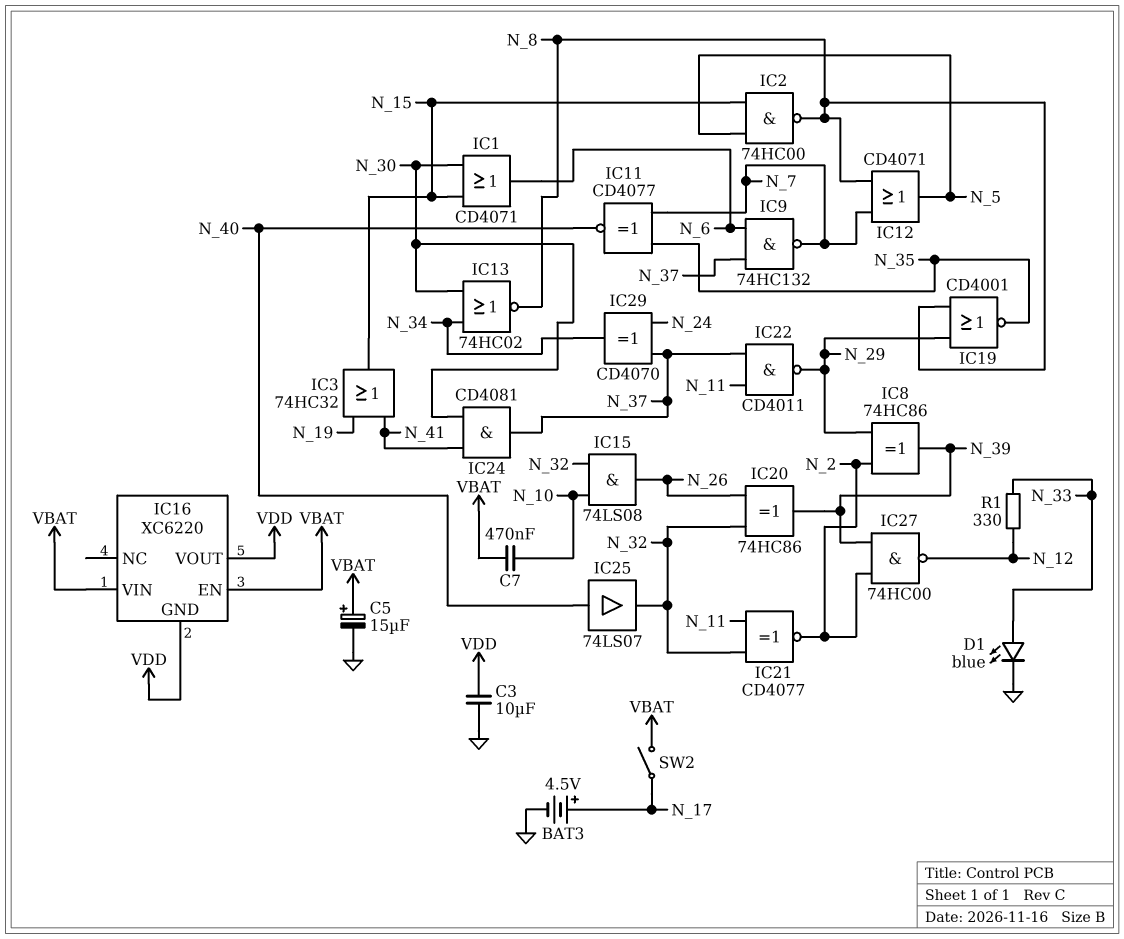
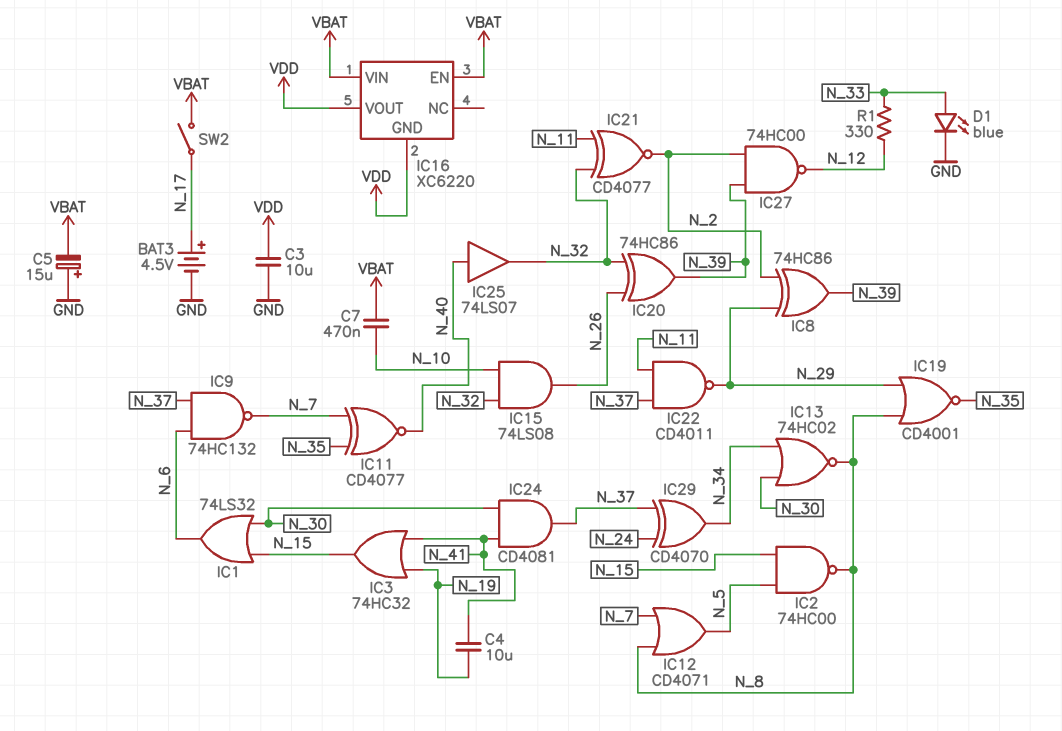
C4: none -> 10uF (N_19, N_41)
C5: 15uF (plus VBAT, minus GND) -> 15uF (plus GND, minus VBAT)
IC1: OR CD4071 (in N_15, in N_30, out N_6) -> OR 74LS32 (in N_15, in N_30, out N_6)

